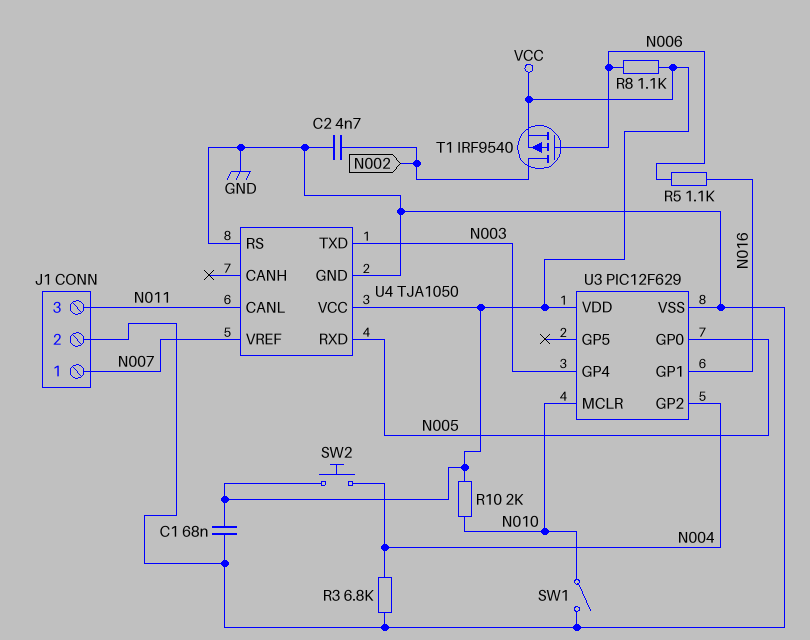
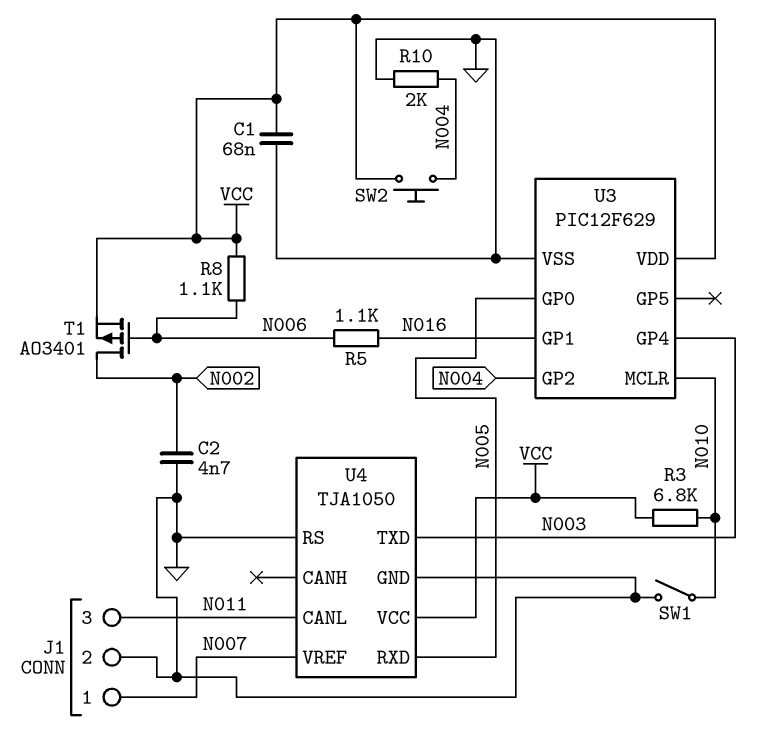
R3: 6.8k (GND, N004) -> 6.8k (N010, VCC)
R10: 2k (N010, VCC) -> 2k (GND, N004)
T1: PMOS IRF9540 (G N006, D N002, S VCC) -> PMOS AO3401 (G N006, D N002, S VCC)

